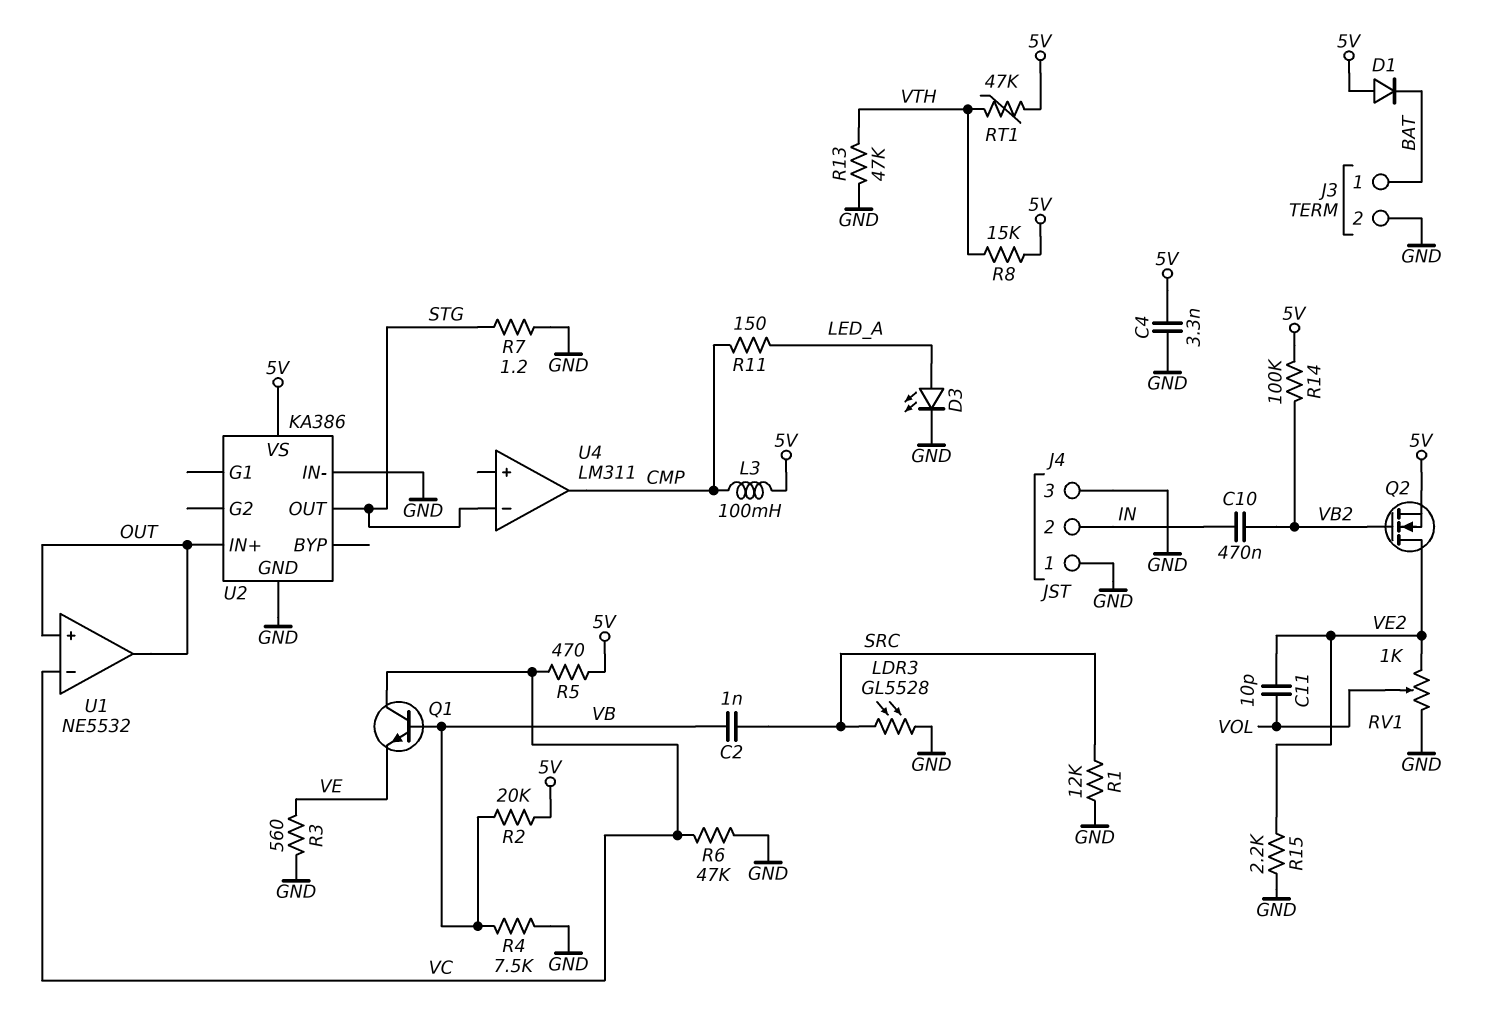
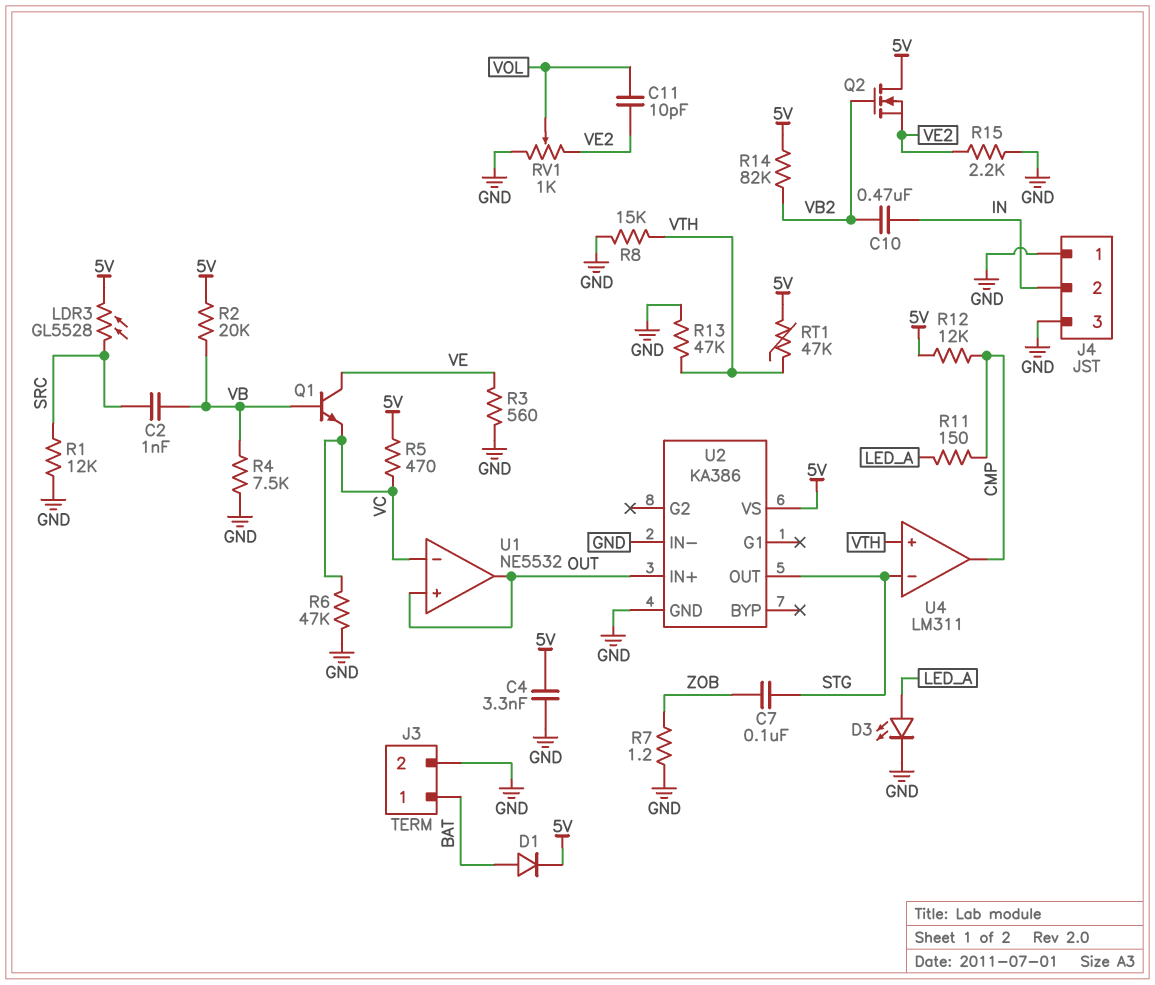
C7: none -> 100nF (STG, ZOB)
D1: diode (A 5V, K BAT) -> diode (A BAT, K 5V)
L3: 100mH (5V, CMP) -> none
LDR3: GL5528 (GND, SRC) -> GL5528 (5V, SRC)
Q1: NPN (B VB, C VC, E VE) -> NPN (B VB, C VE, E VC)
Q2: NMOS (G VB2, D VE2, S 5V) -> NMOS (G VB2, D 5V, S VE2)
R7: 1.2 (GND, STG) -> 1.2 (GND, ZOB)
R8: 15k (5V, VTH) -> 15k (GND, VTH)
R12: none -> 12k (5V, CMP)
R14: 100k (5V, VB2) -> 82k (5V, VB2)
U4 pin in+: none -> VTH

